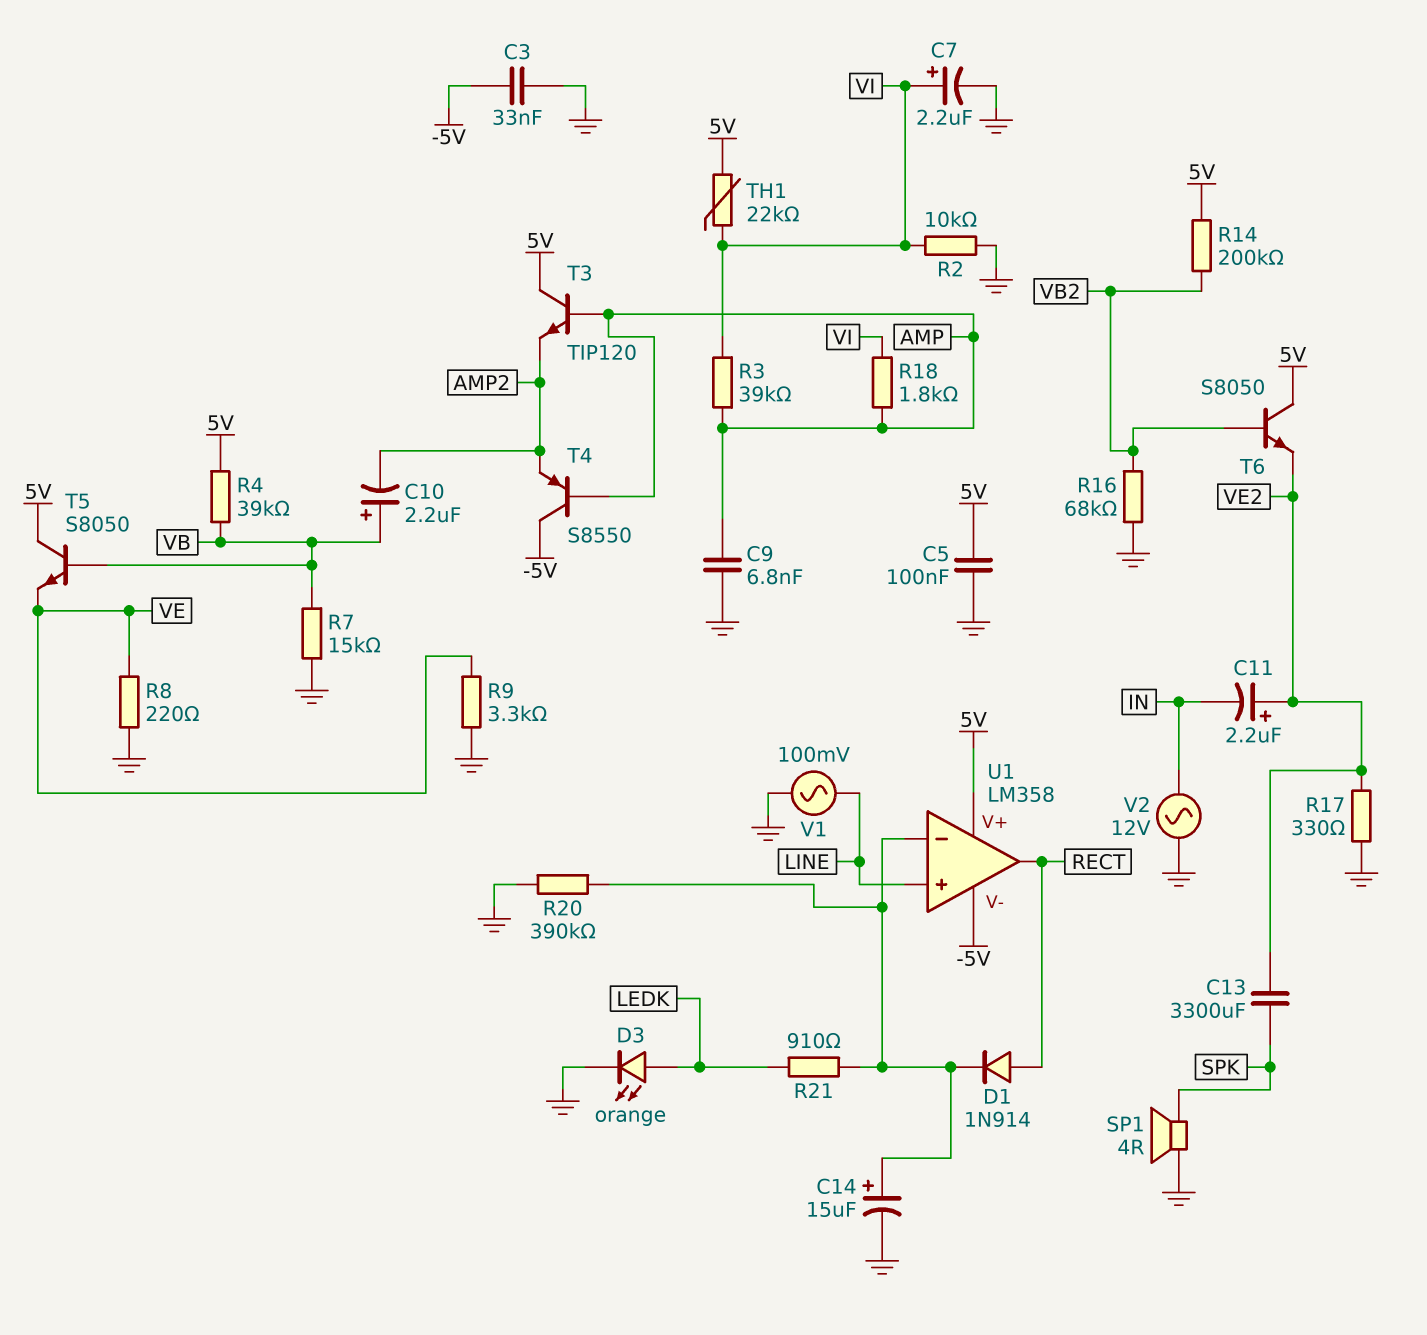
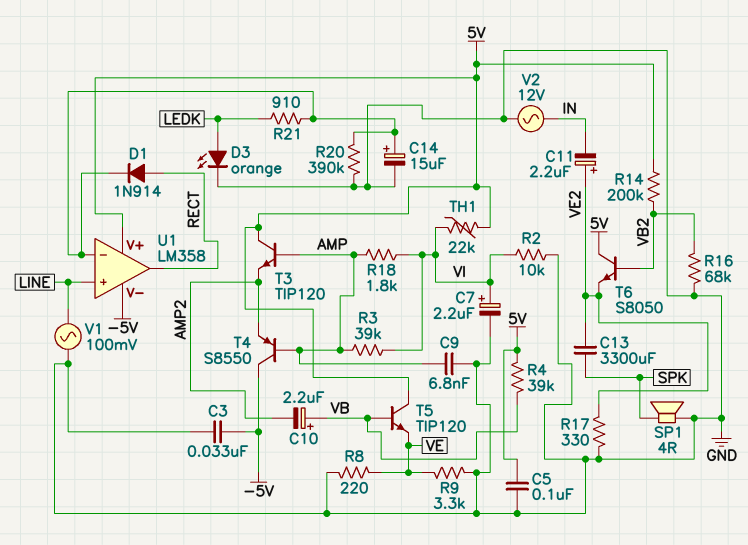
R7: 15k (GND, VB) -> none
T5: NPN S8050 (B VB, C 5V, E VE) -> NPN TIP120 (B VB, C 5V, E VE)

